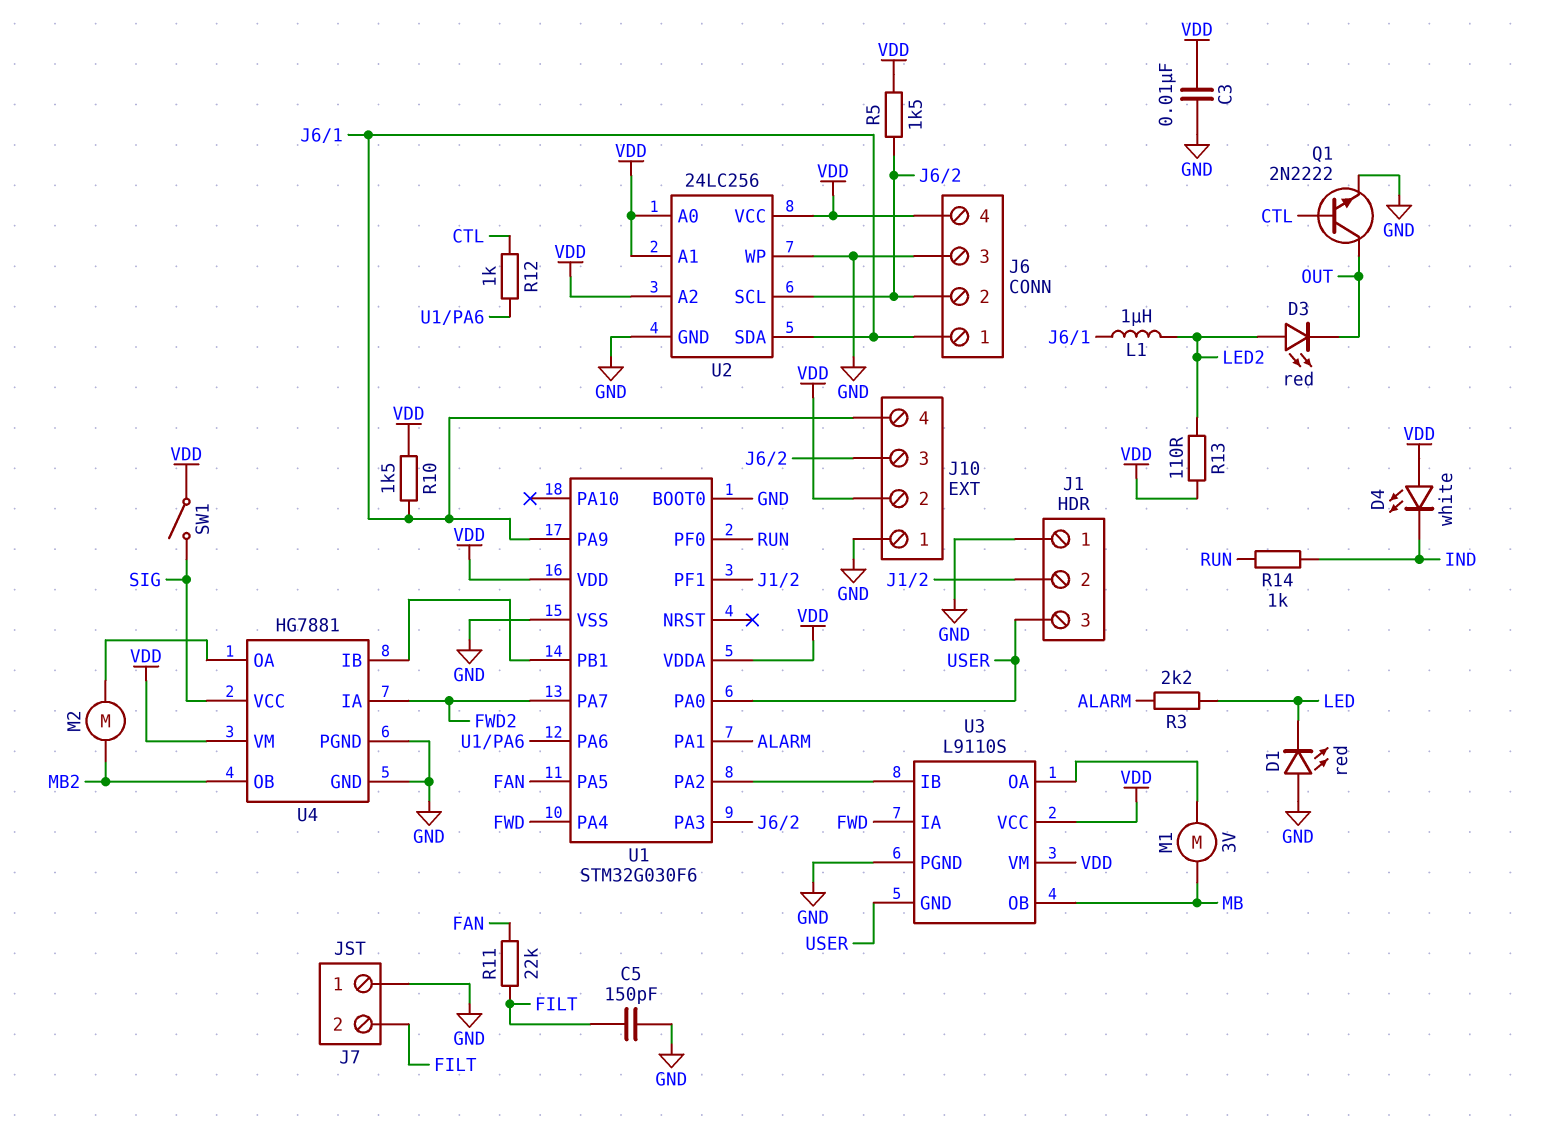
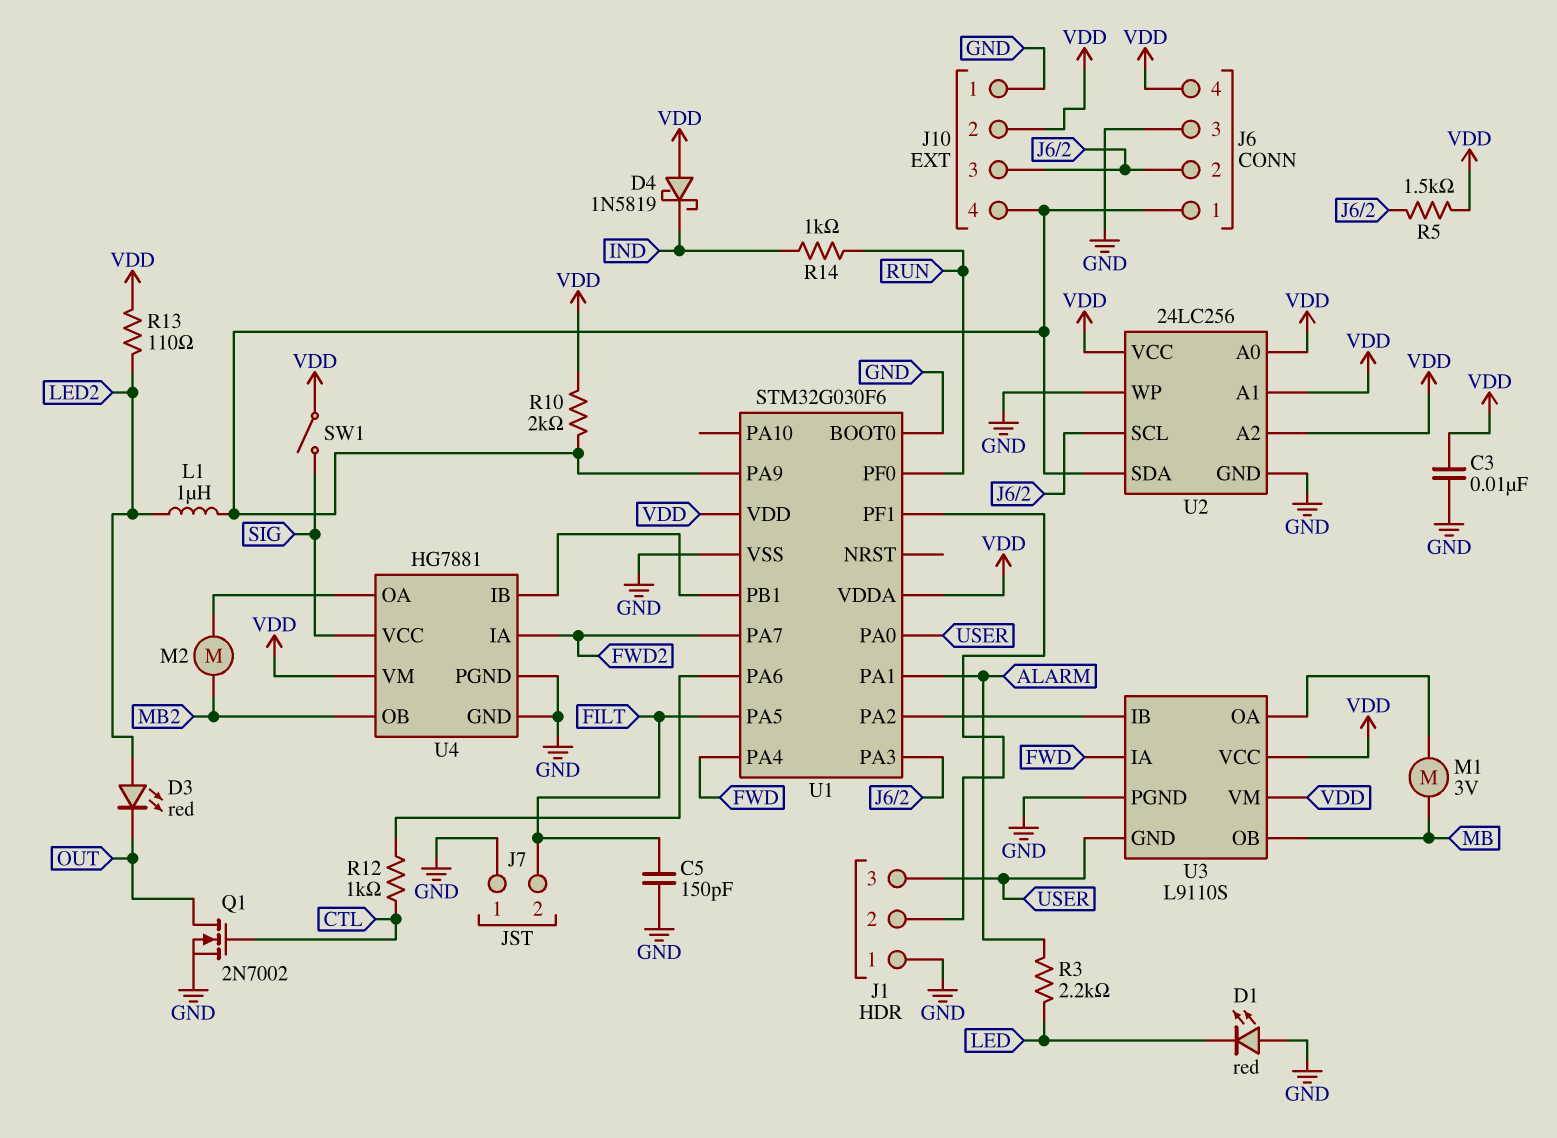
D4: LED white (A VDD, K IND) -> schottky 1N5819 (A VDD, K IND)
Q1: NPN 2N2222 (B CTL, C OUT, E GND) -> NMOS 2N7002 (G CTL, D OUT, S GND)
R10: 1.5k (J6/1, VDD) -> 2k (J6/1, VDD)
R11: 22k (FAN, FILT) -> none
U1 pin PA5: FAN -> FILT

